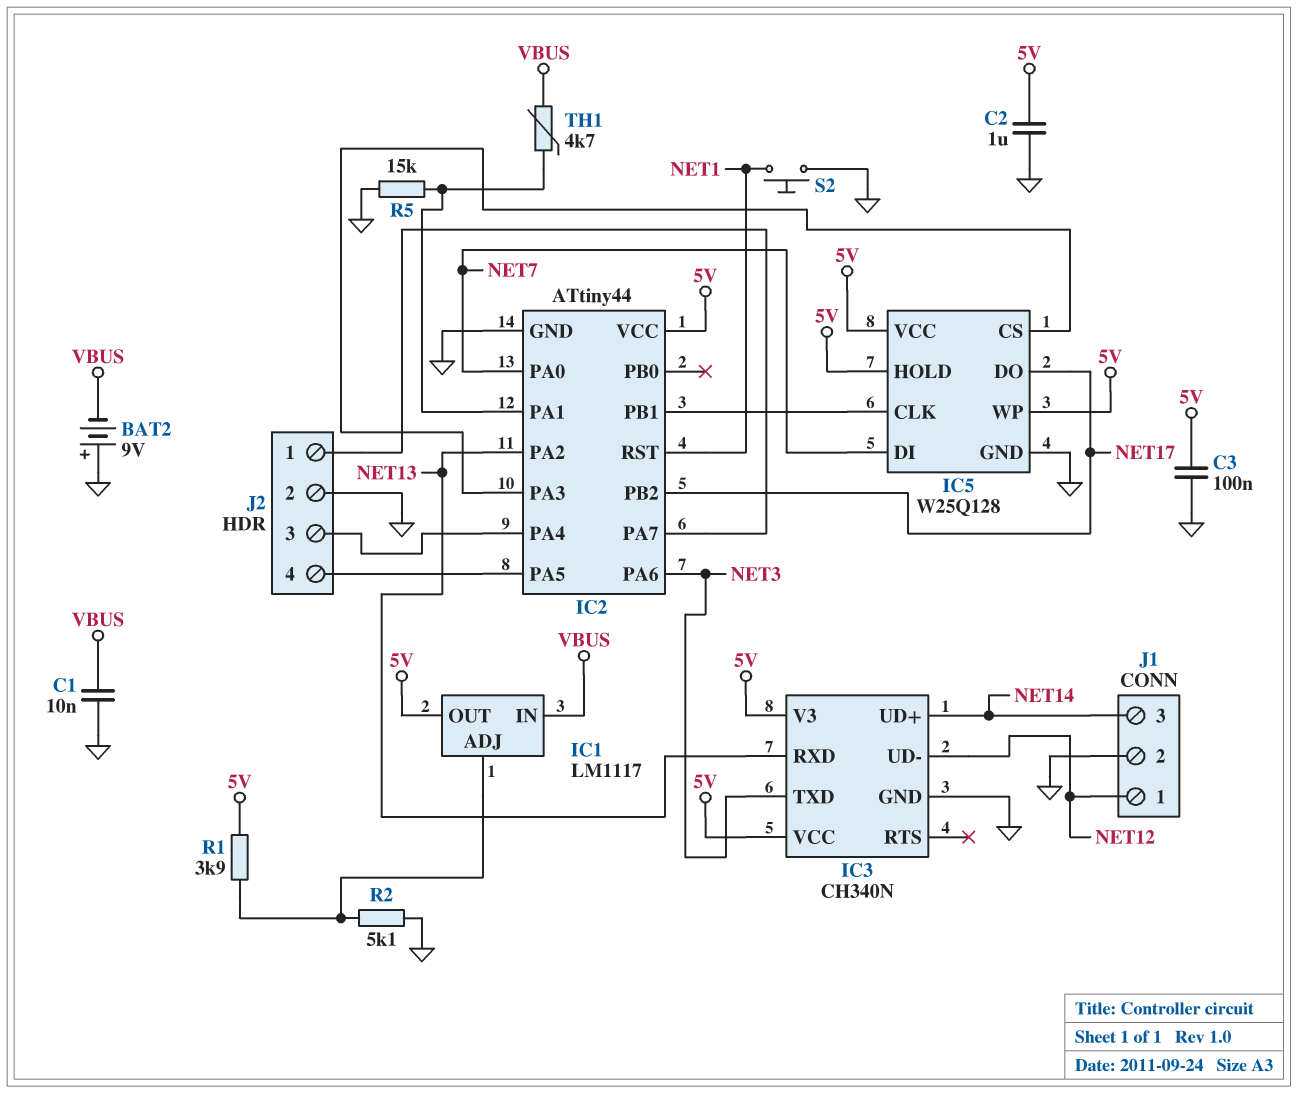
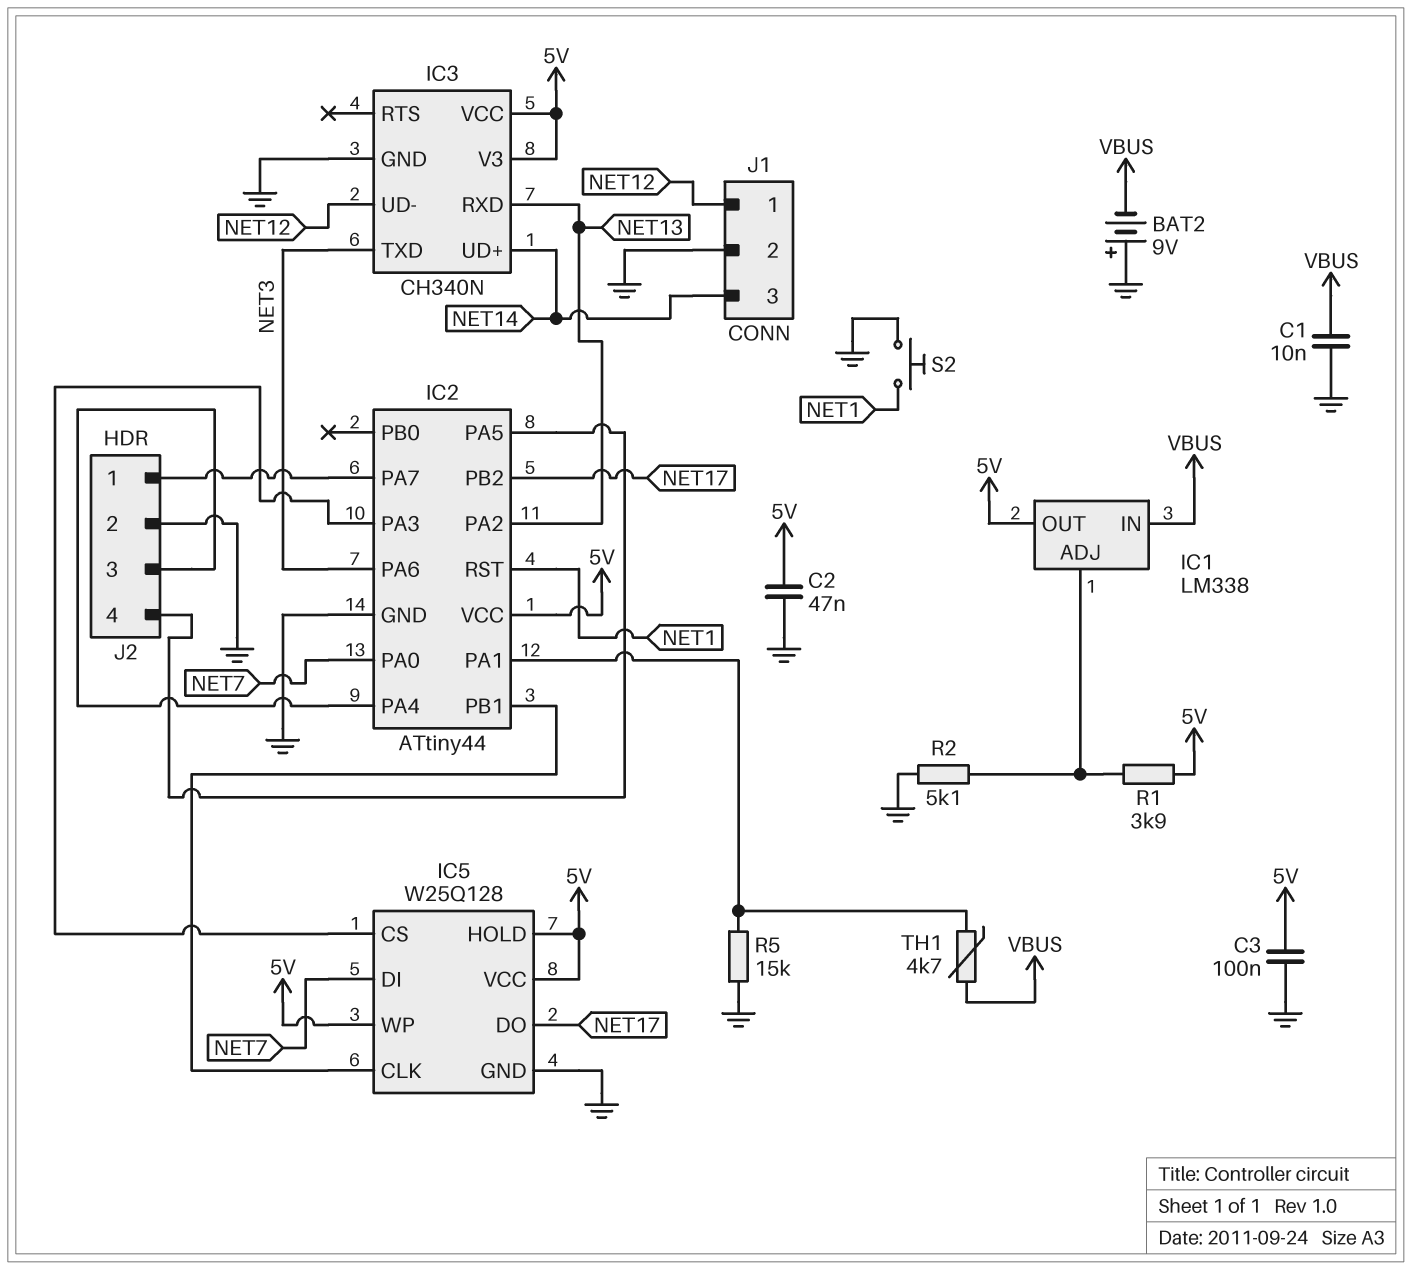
C2: 1uF (5V, GND) -> 47nF (5V, GND)
IC1: LM1117 -> LM338

